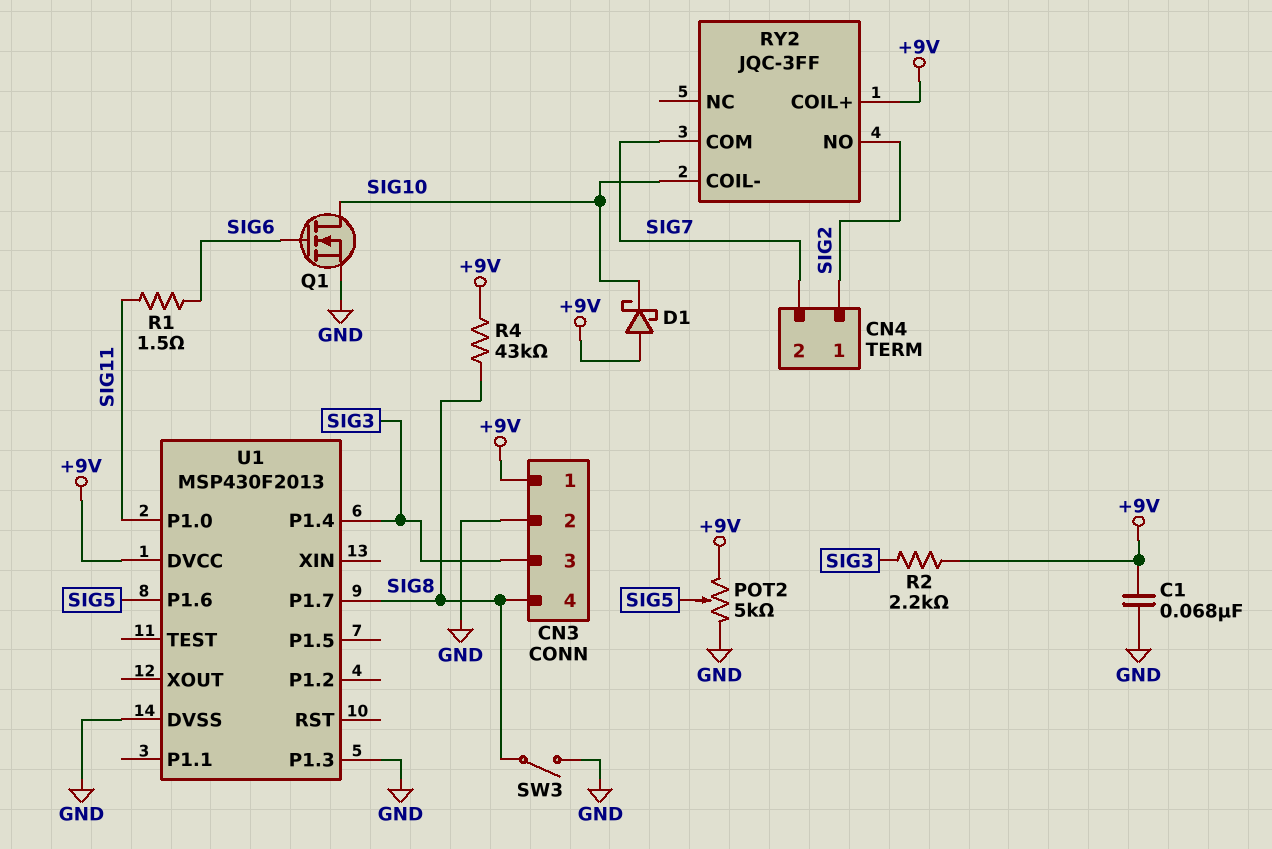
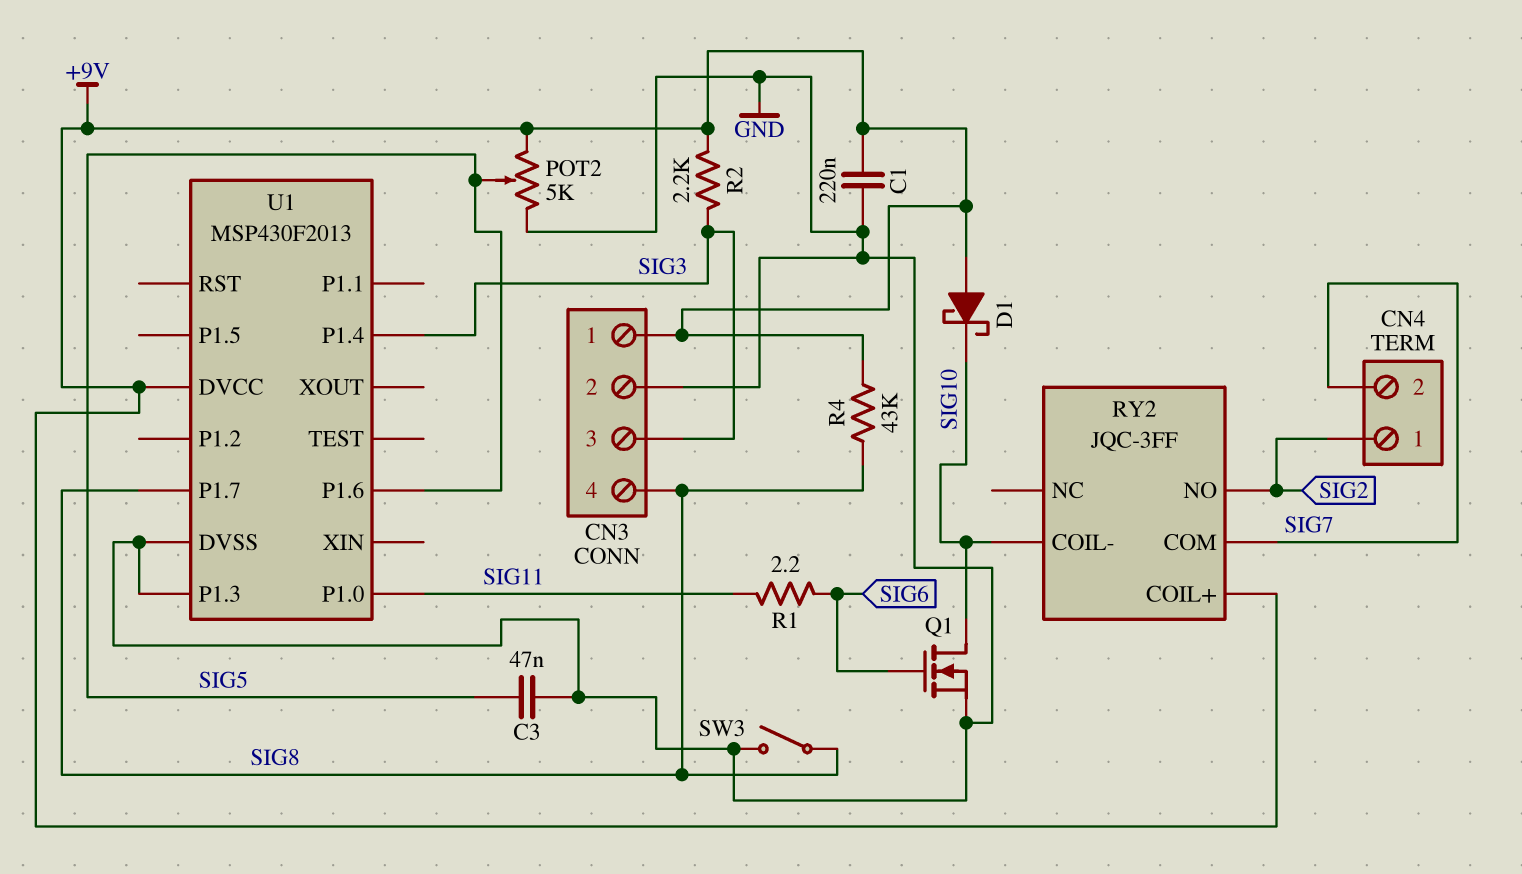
C1: 68nF (+9V, GND) -> 220nF (+9V, GND)
C3: none -> 47nF (GND, SIG5)
R1: 1.5 (SIG6, SIG11) -> 2.2 (SIG6, SIG11)

